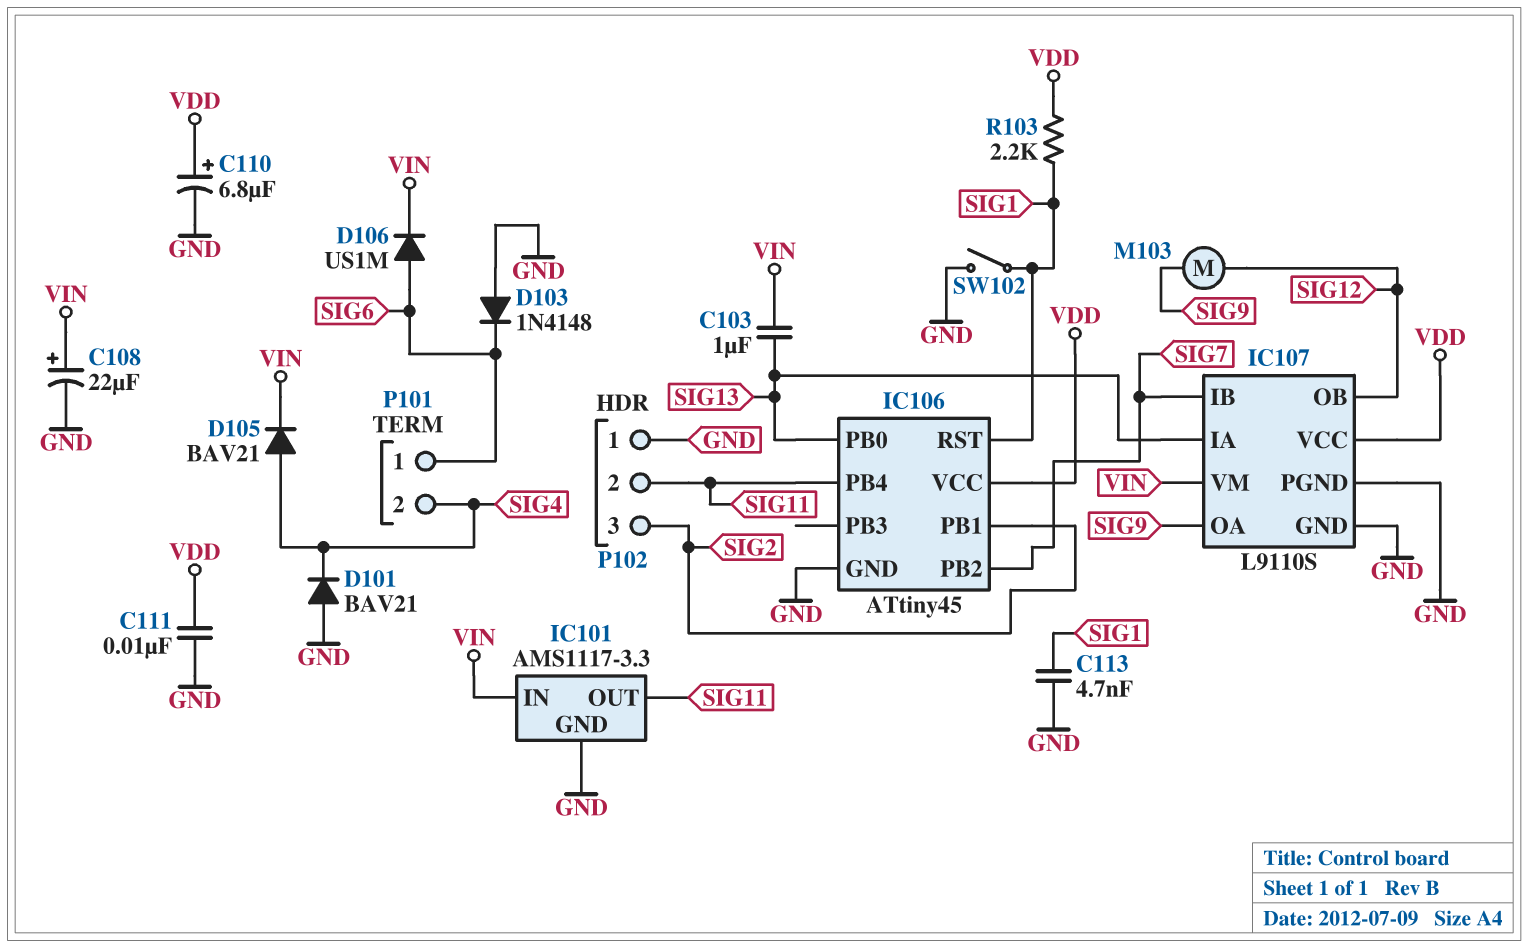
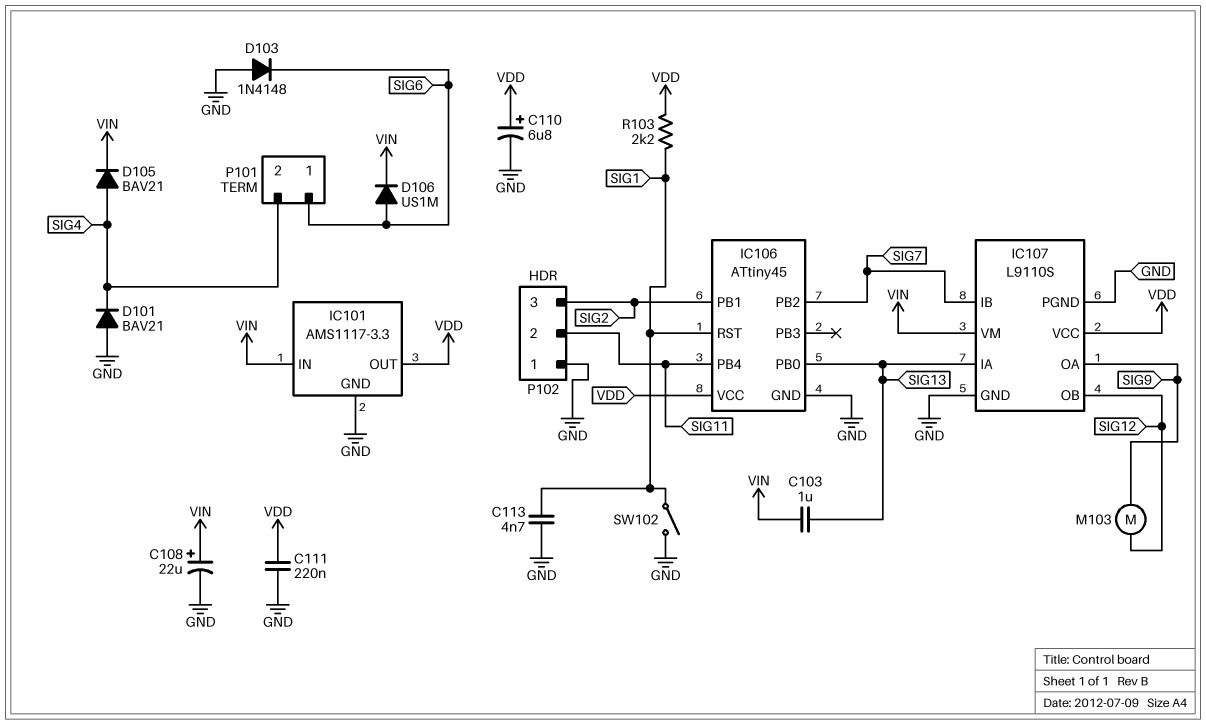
C111: 10nF (GND, VDD) -> 220nF (GND, VDD)
IC101 pin OUT: SIG11 -> VDD

